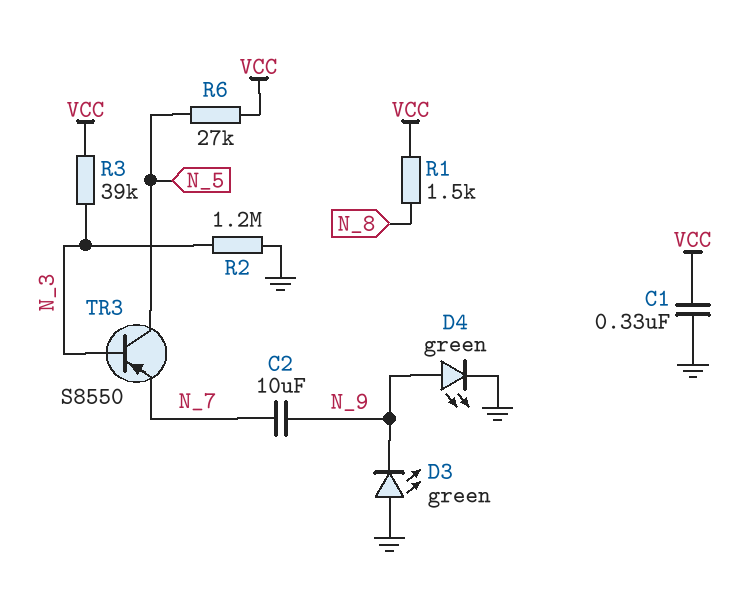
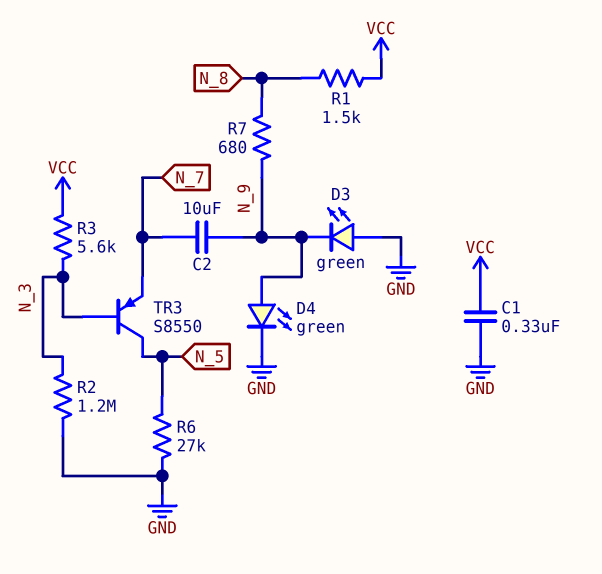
R3: 39k (N_3, VCC) -> 5.6k (N_3, VCC)
R6: 27k (N_5, VCC) -> 27k (GND, N_5)
R7: none -> 680 (N_8, N_9)

